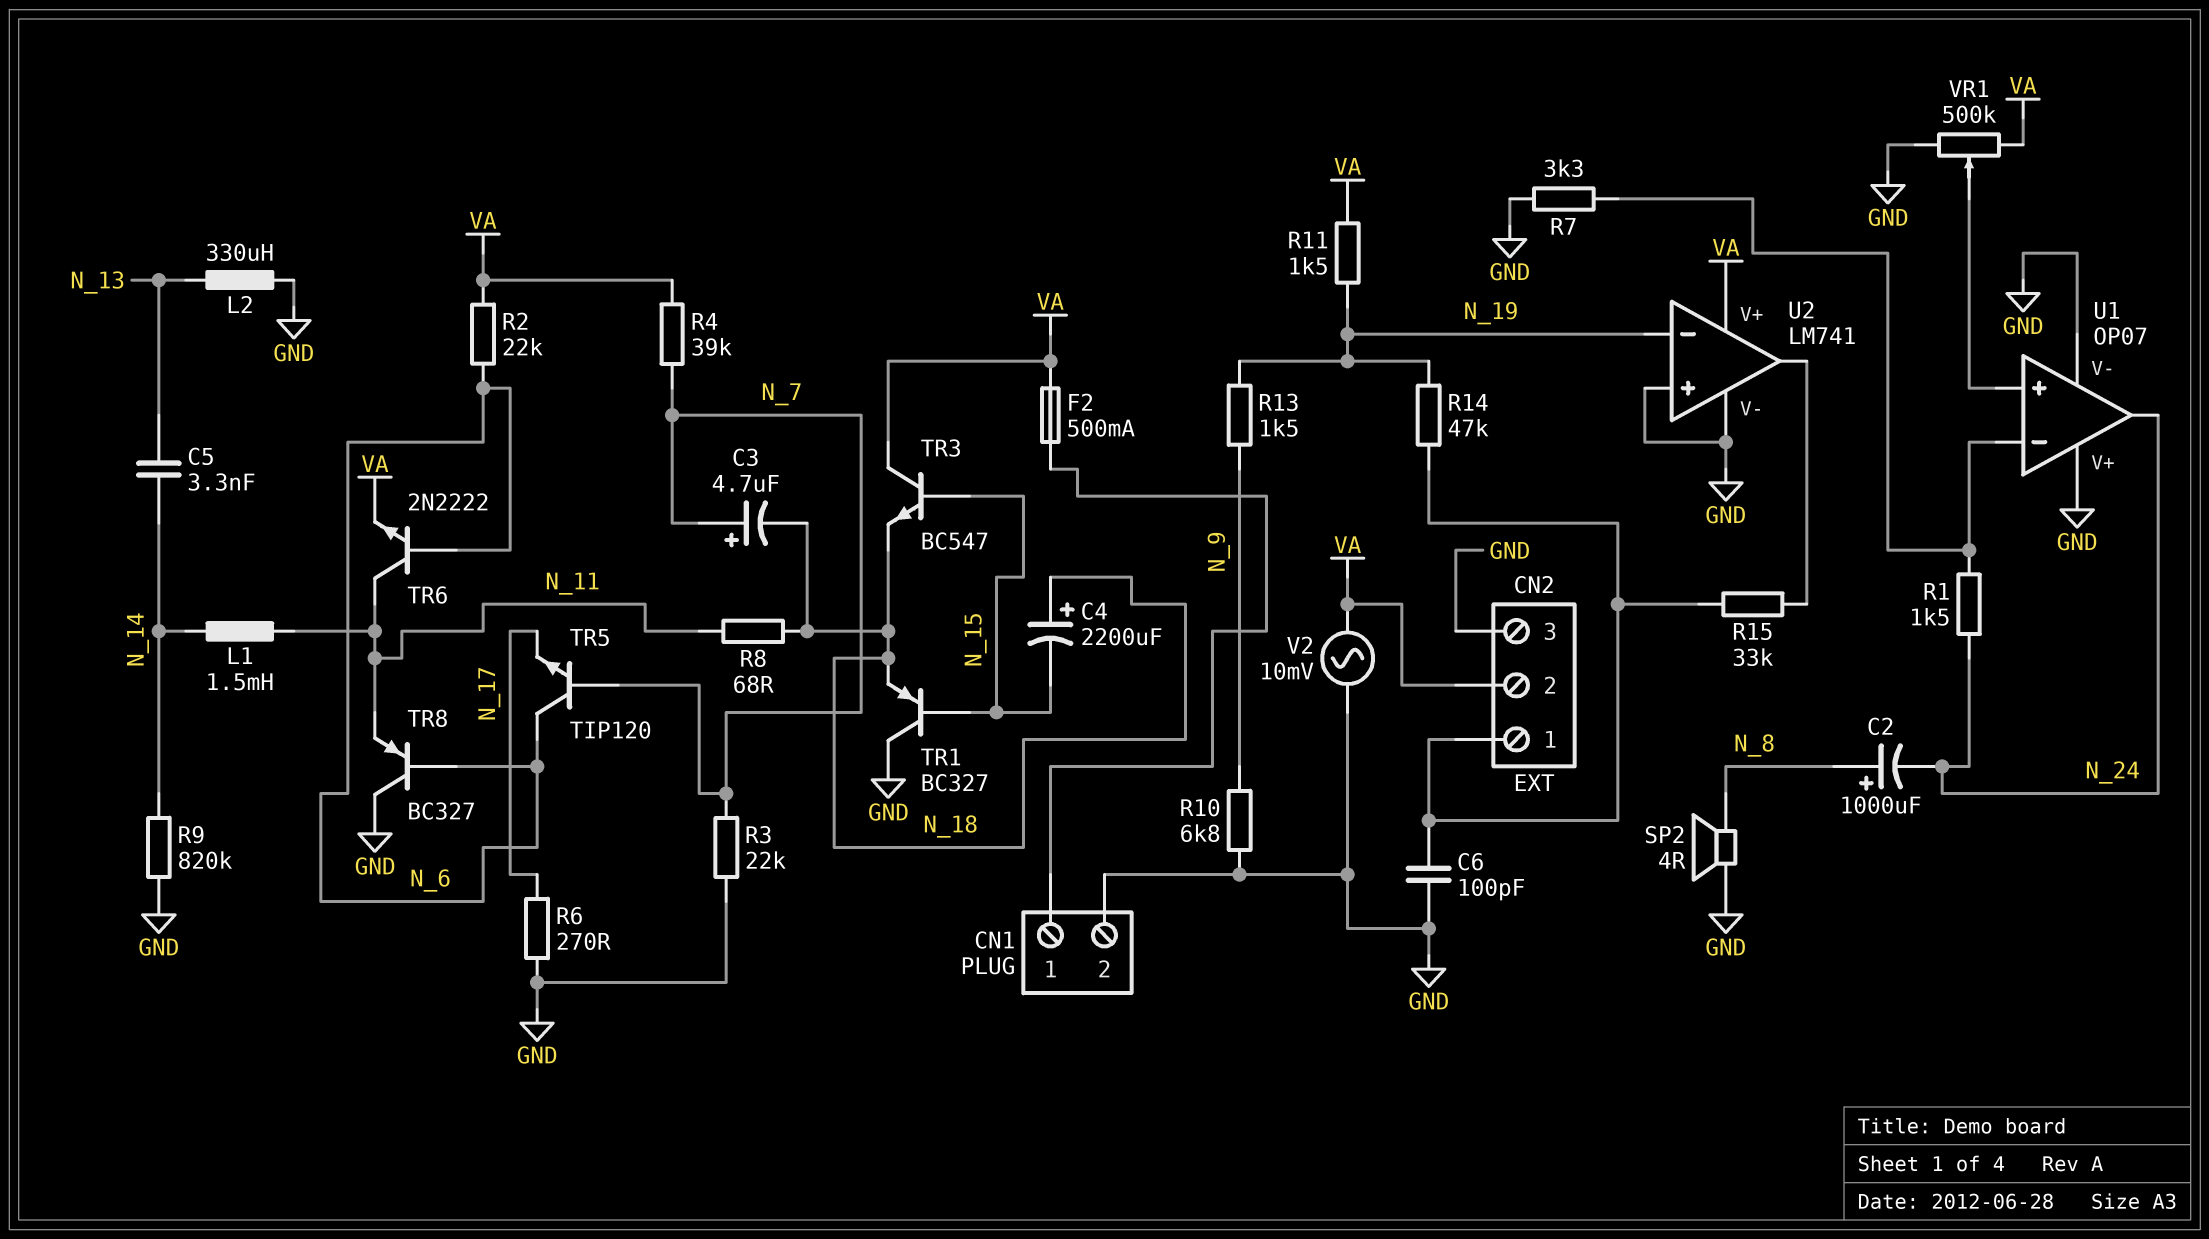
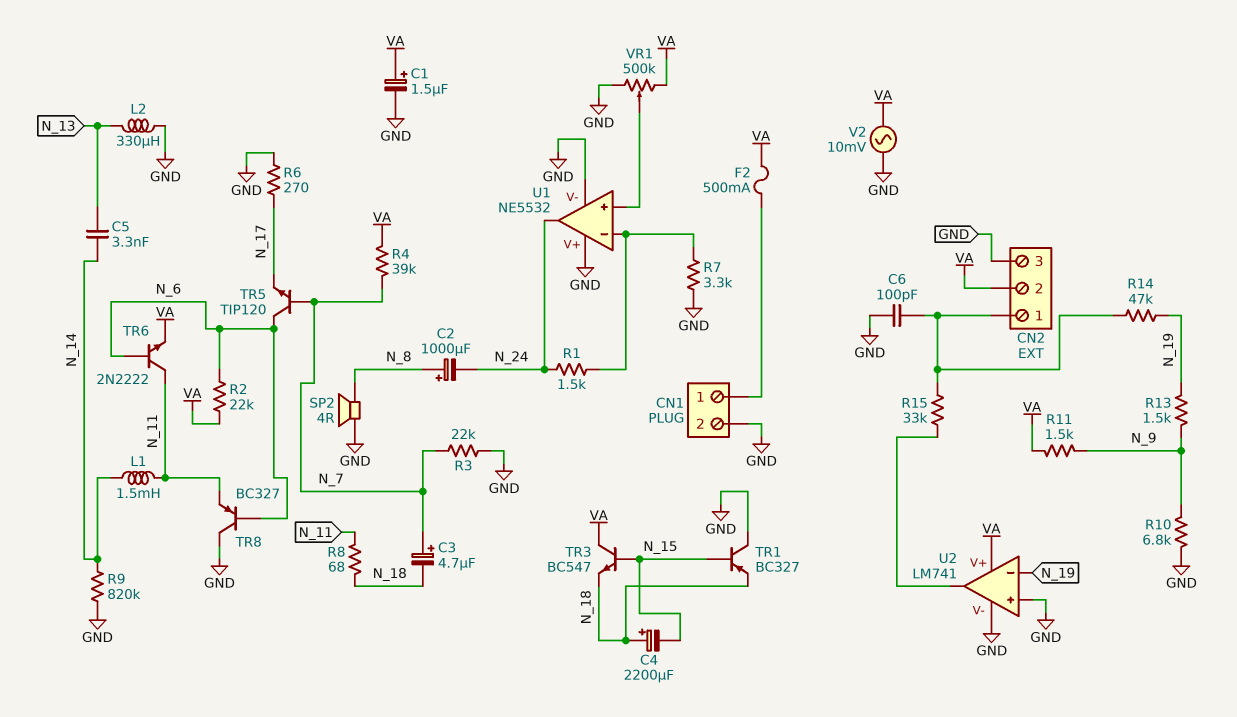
C1: none -> 1.5uF (plus VA, minus GND)
R11: 1.5k (N_19, VA) -> 1.5k (N_9, VA)
U1: OP07 -> NE5532

